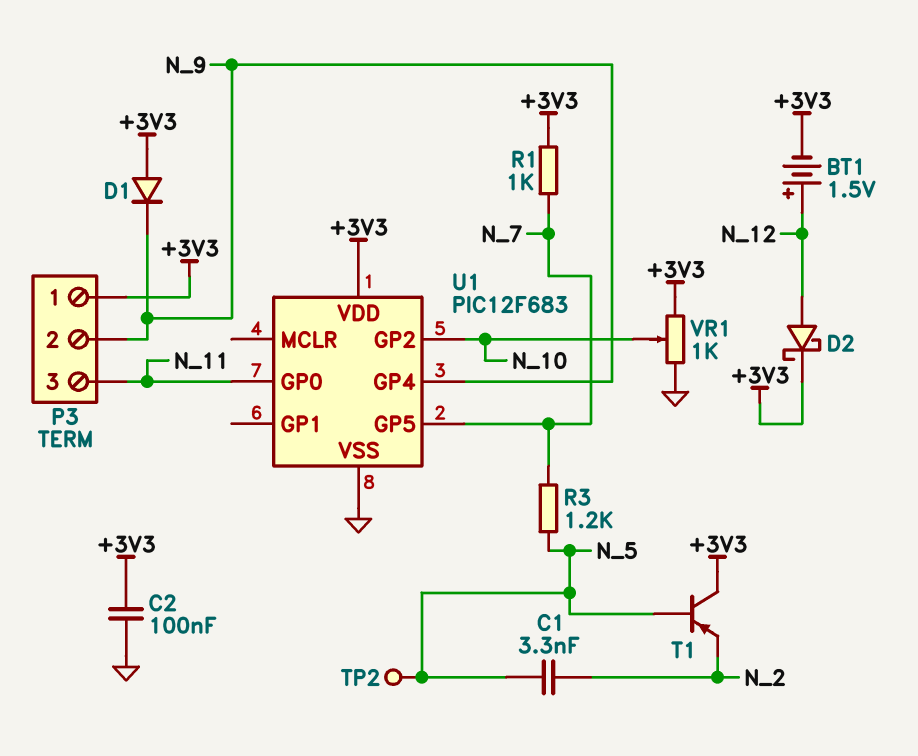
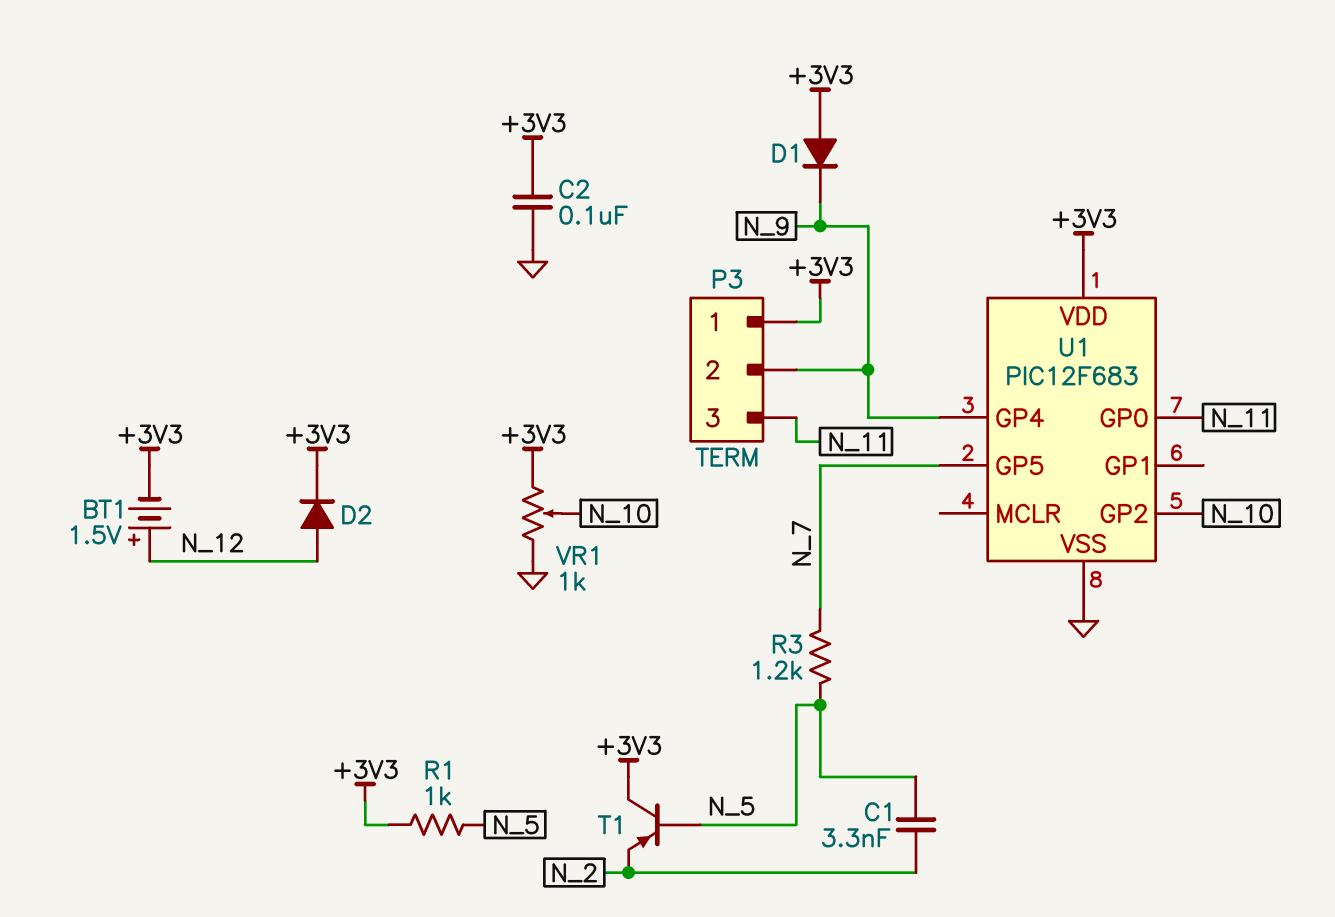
D2: schottky (A N_12, K +3V3) -> diode (A N_12, K +3V3)
R1: 1k (+3V3, N_7) -> 1k (+3V3, N_5)
TP2: test point (N_5) -> none

